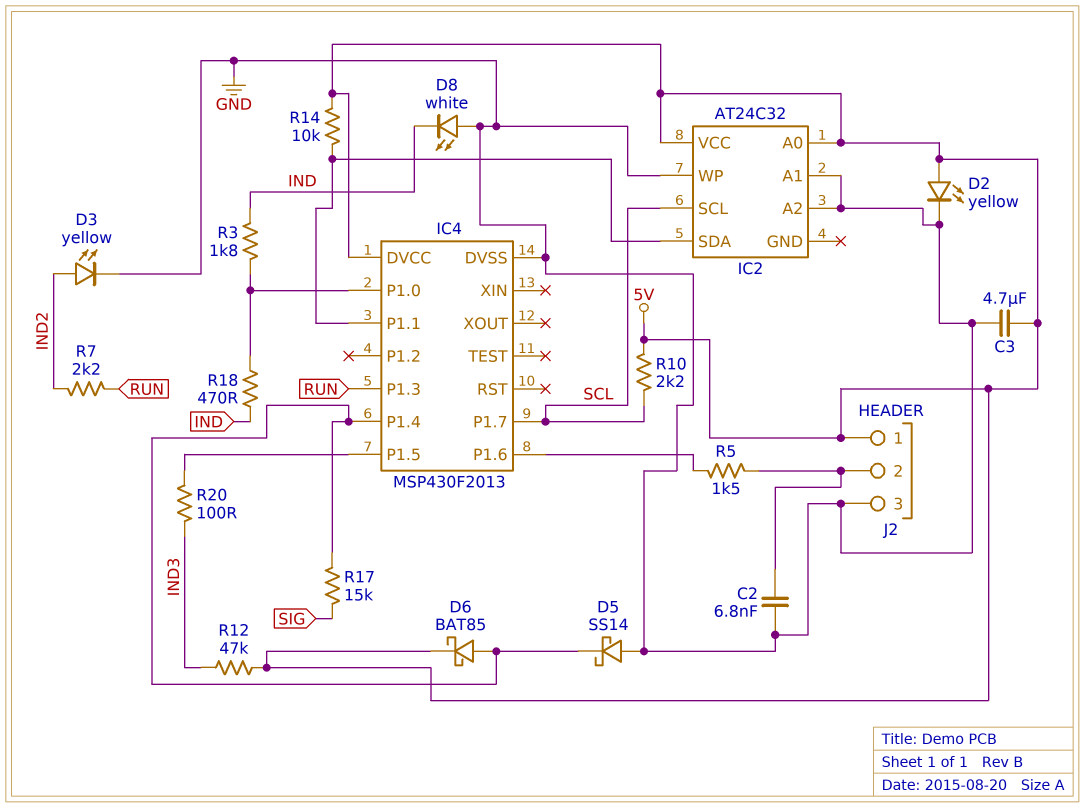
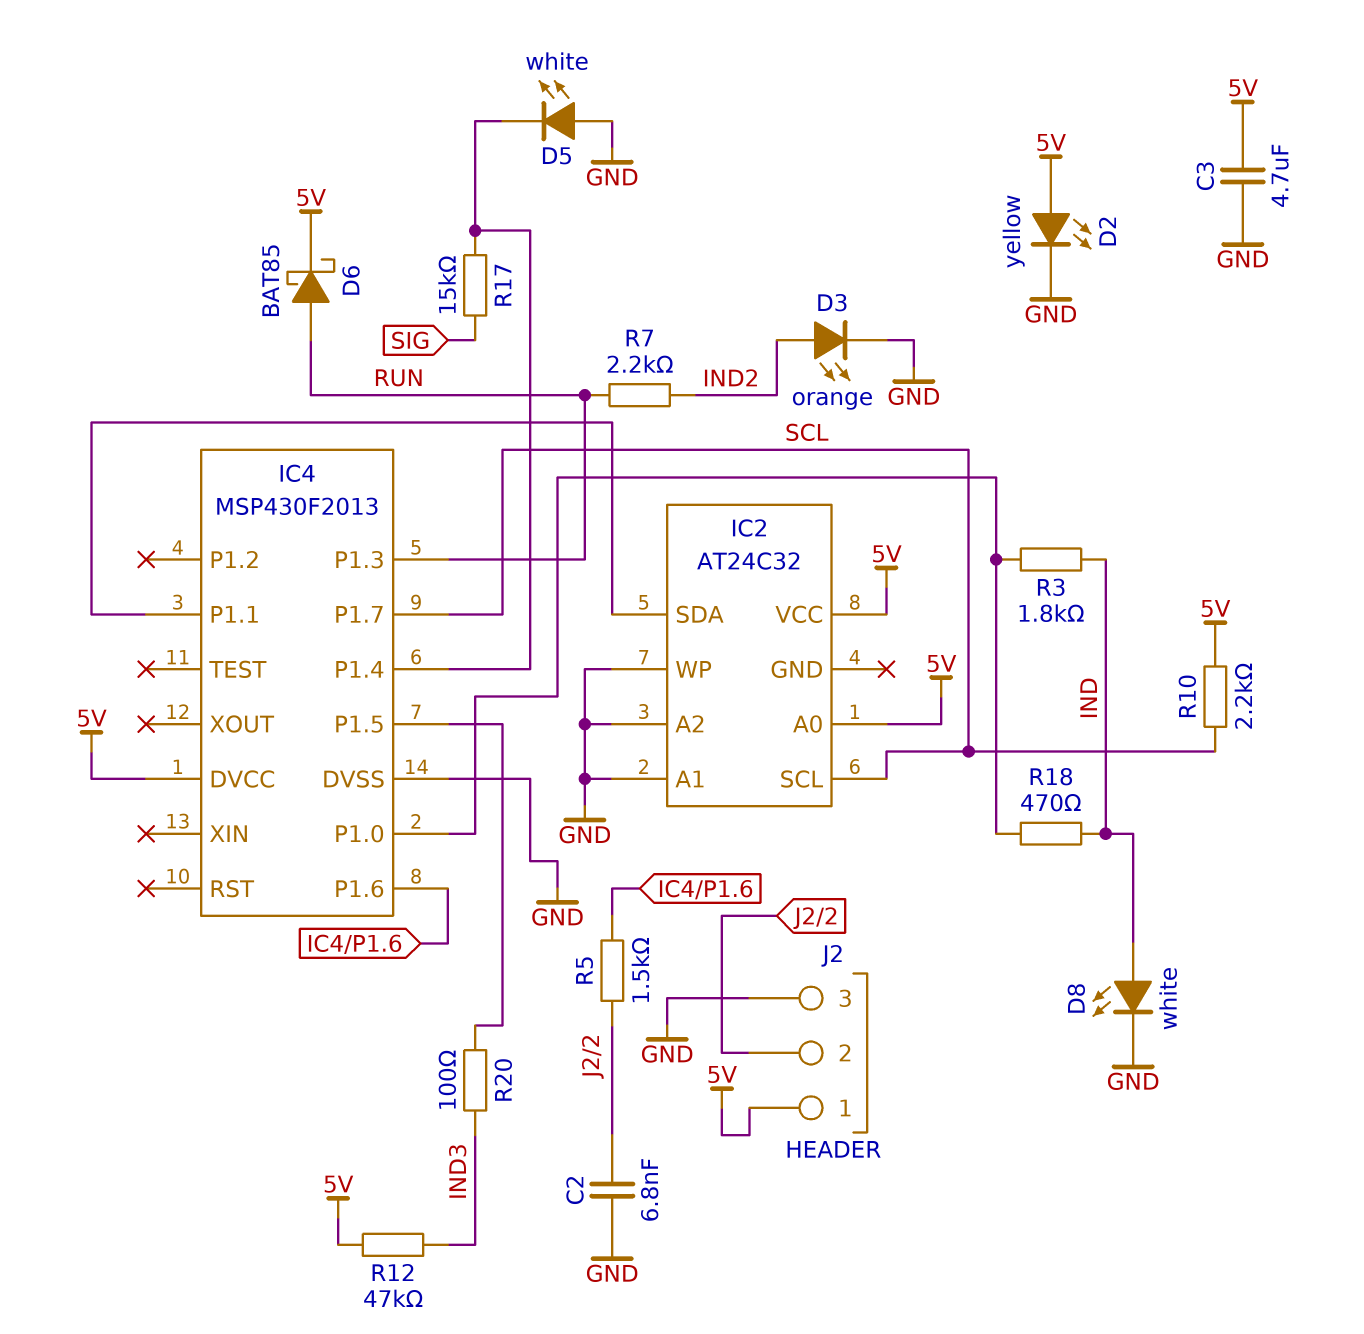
D3: LED yellow (A IND2, K GND) -> LED orange (A IND2, K GND)
D5: schottky SS14 (A GND, K IC4/P1.4) -> LED white (A GND, K IC4/P1.4)
D6: schottky BAT85 (A IC4/P1.4, K 5V) -> schottky BAT85 (A RUN, K 5V)
D8: LED white (A GND, K IND) -> LED white (A IND, K GND)
R14: 10k (5V, IC2/SDA) -> none

